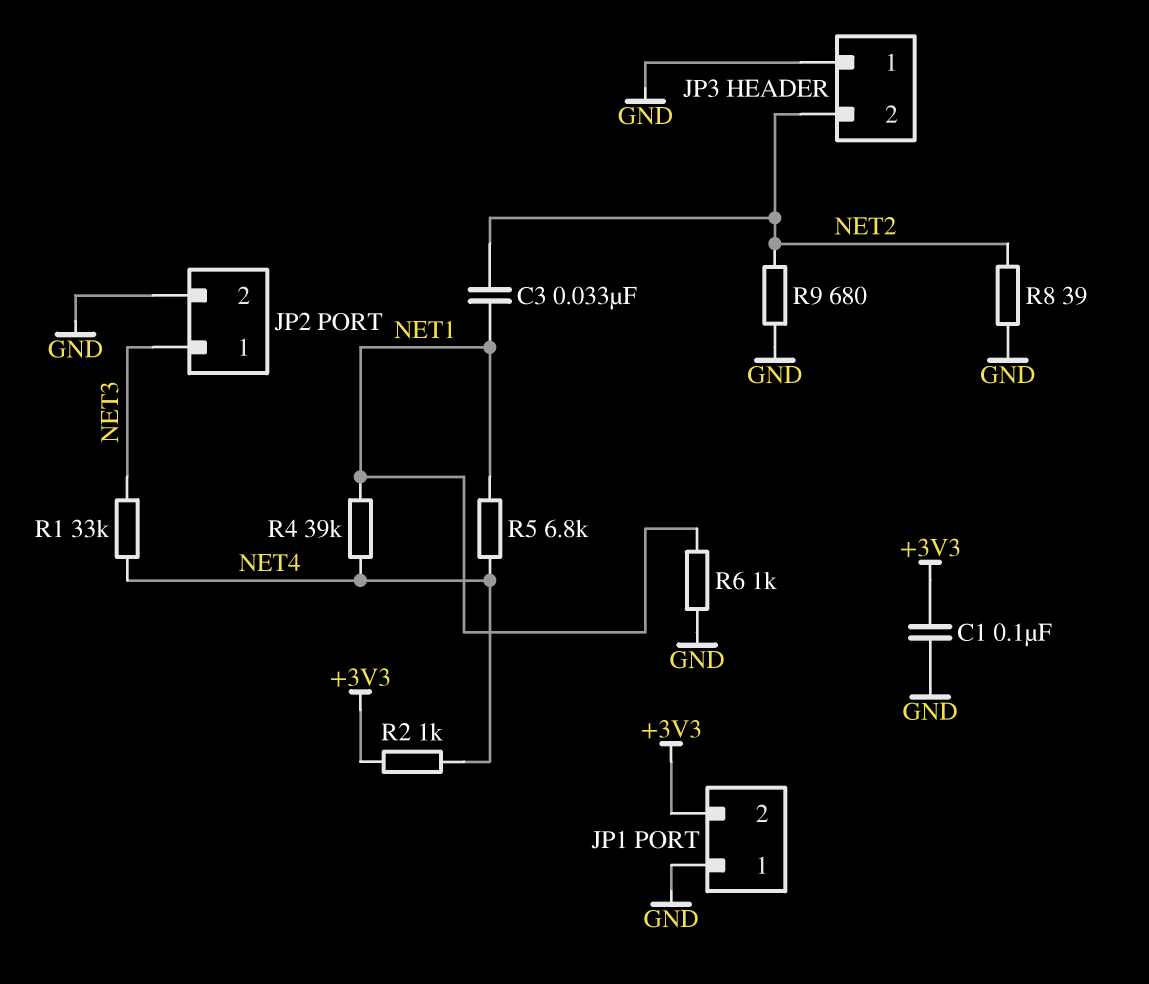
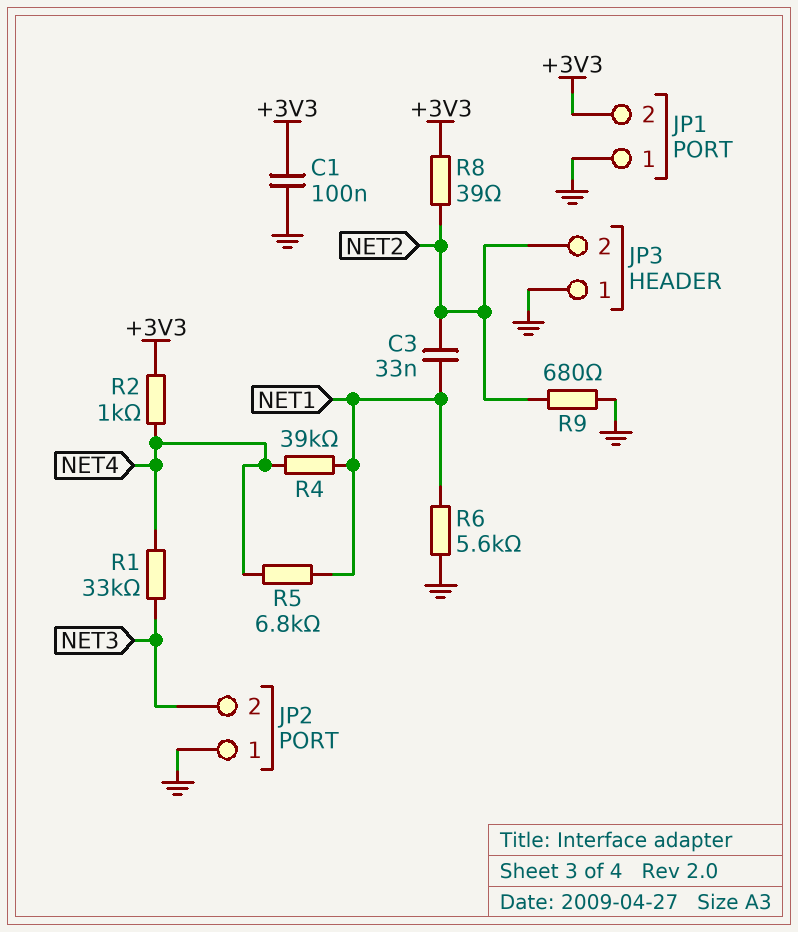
JP2 pin 1: NET3 -> GND
JP2 pin 2: GND -> NET3
R6: 1k (GND, NET1) -> 5.6k (GND, NET1)
R8: 39 (GND, NET2) -> 39 (+3V3, NET2)

